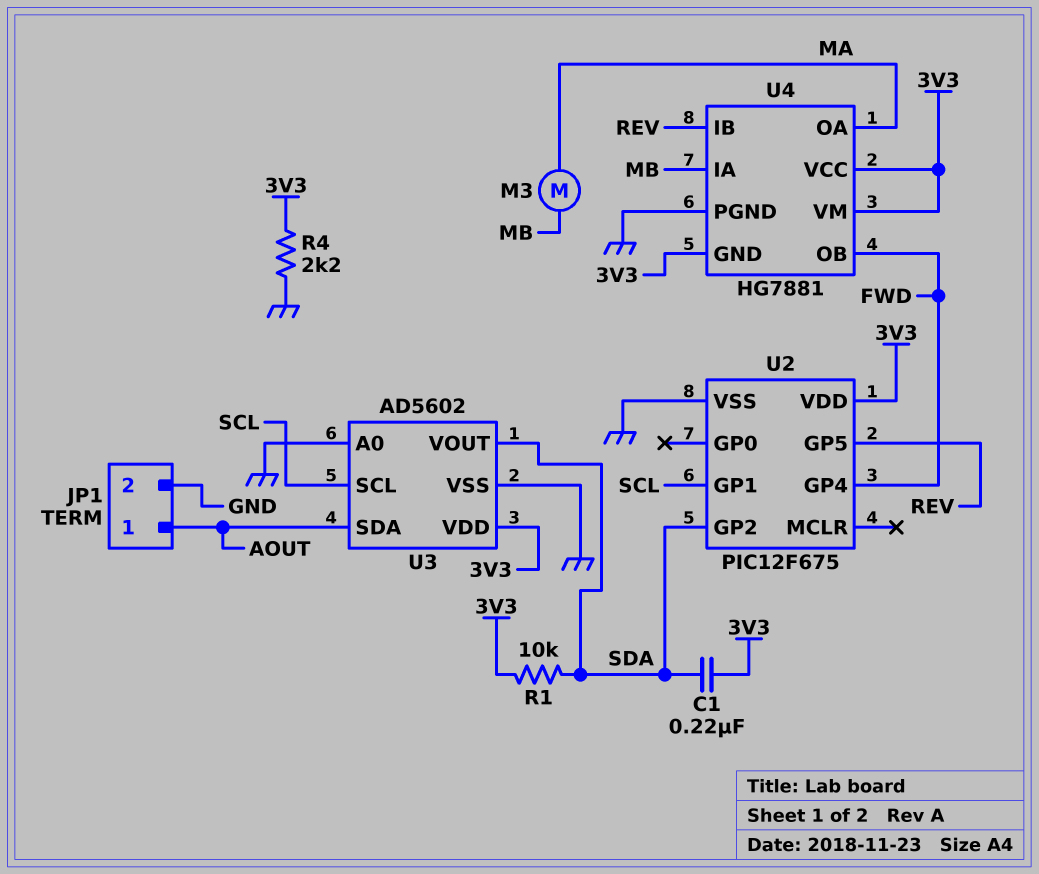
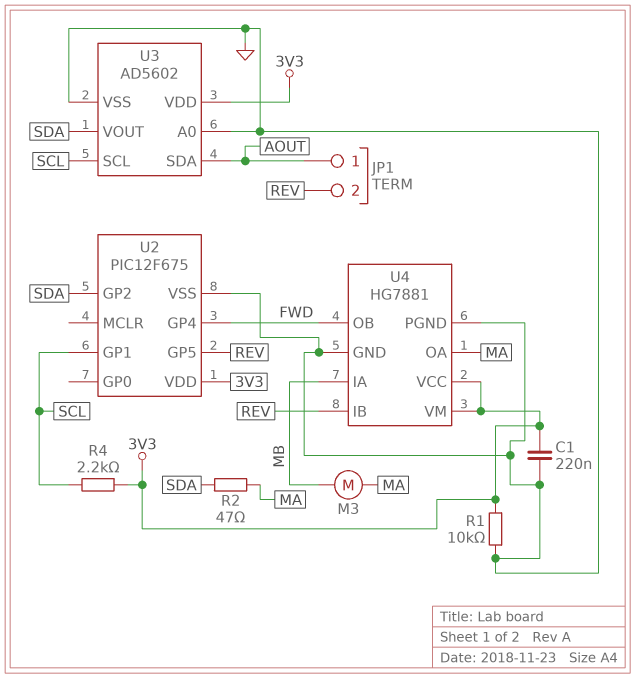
C1: 220nF (3V3, SDA) -> 220nF (3V3, GND)
JP1 pin 2: GND -> REV
R1: 10k (3V3, SDA) -> 10k (3V3, GND)
R2: none -> 47 (MA, SDA)
R4: 2.2k (3V3, GND) -> 2.2k (3V3, SCL)
U4 pin GND: 3V3 -> GND

